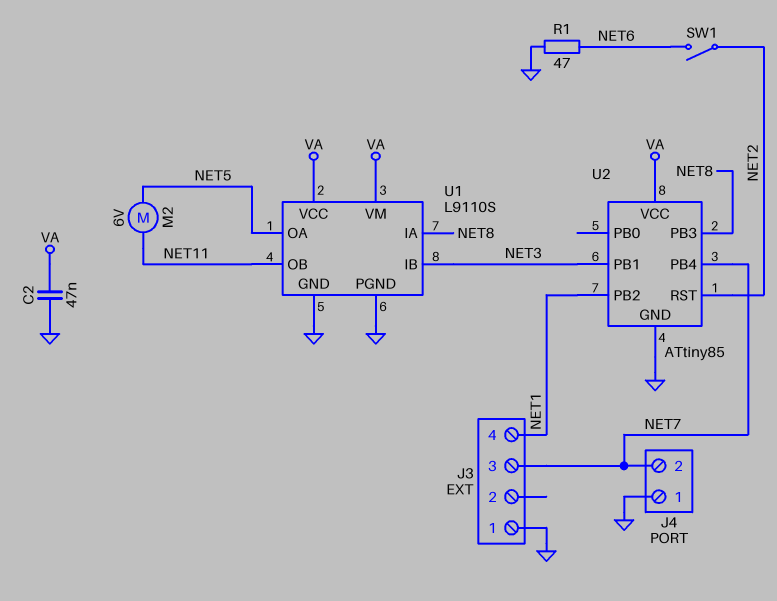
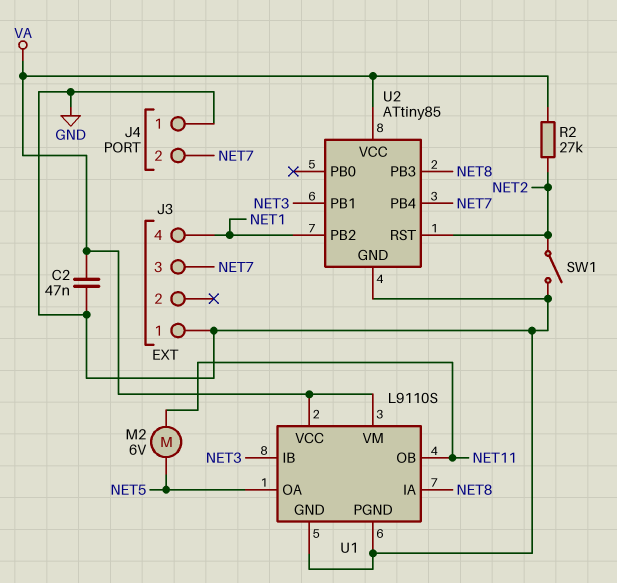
R1: 47 (GND, NET6) -> none
R2: none -> 27k (NET2, VA)
SW1: switch (NET2, NET6) -> switch (GND, NET2)

